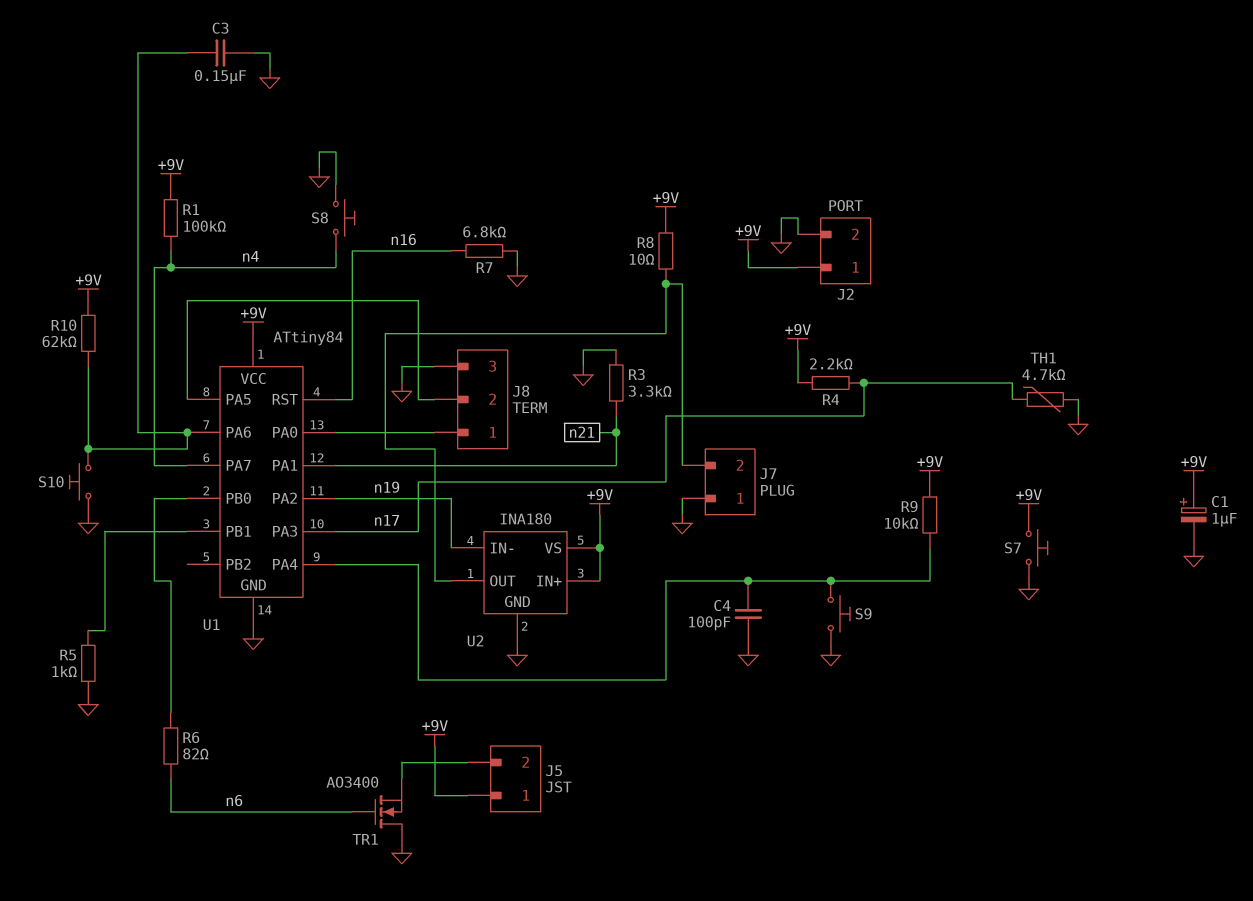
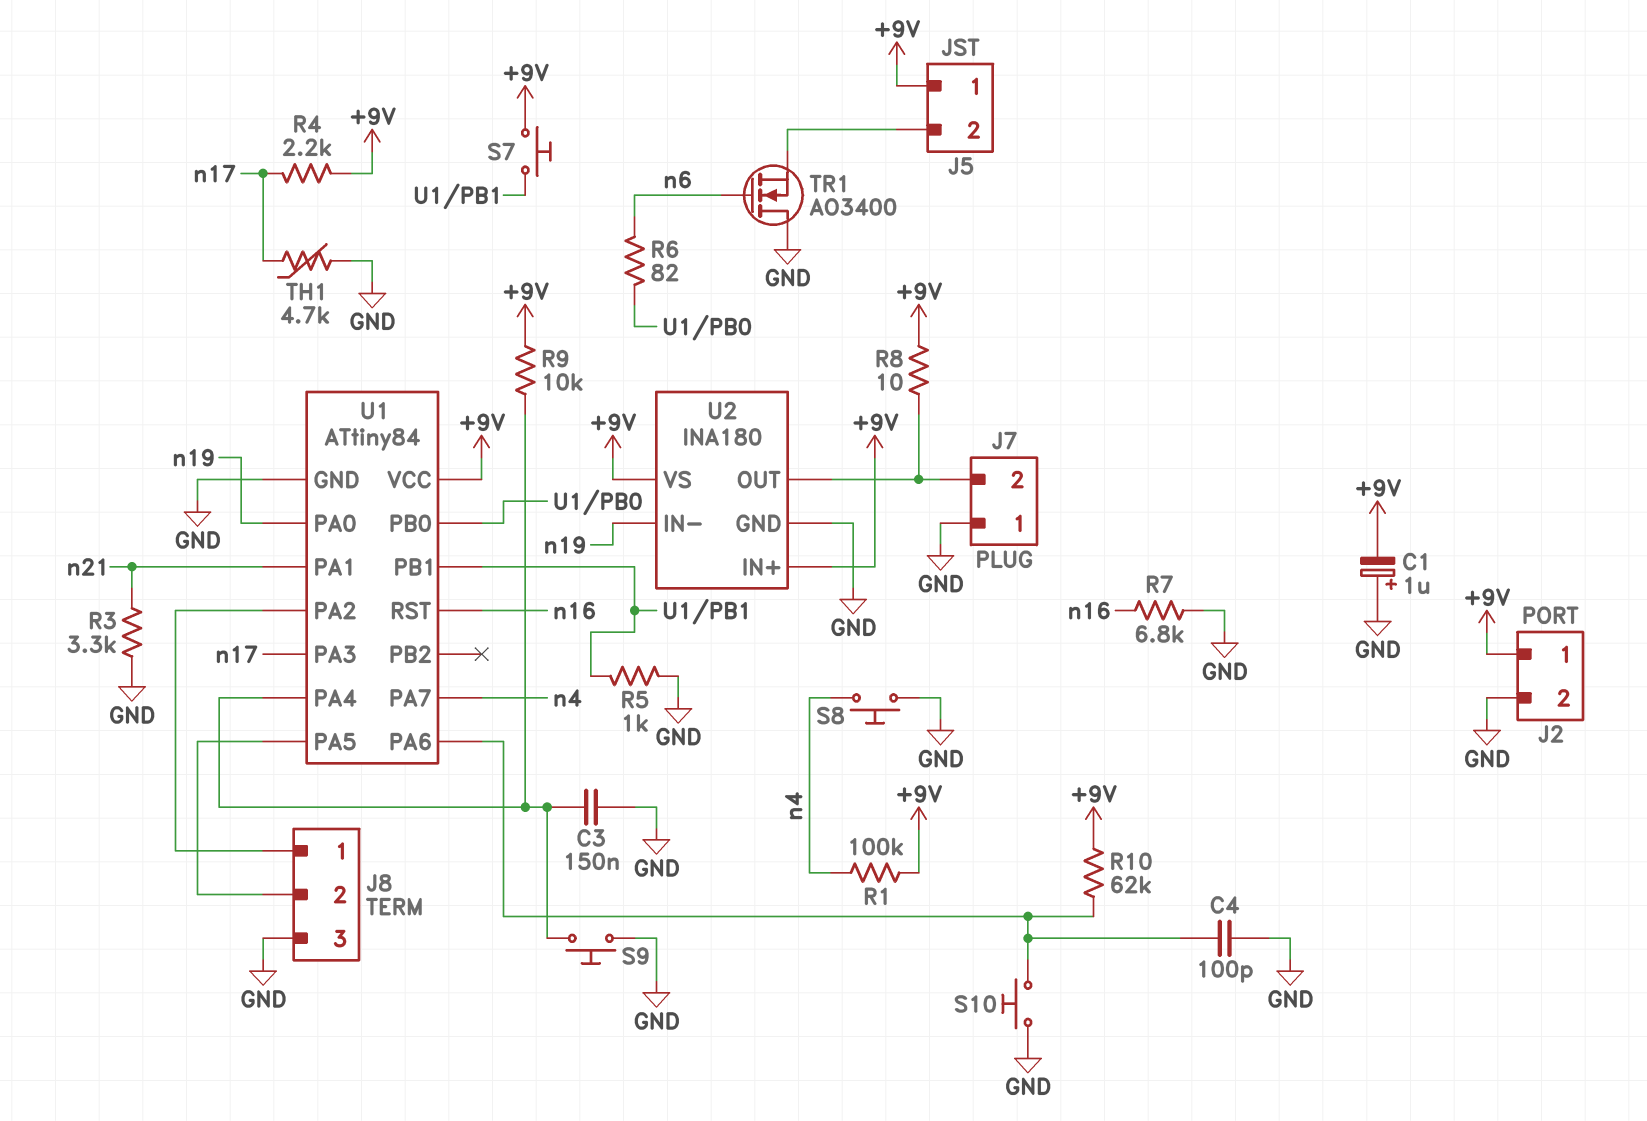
C1: 1uF (plus +9V, minus GND) -> 1uF (plus GND, minus +9V)
C3: 150nF (GND, U1/PA6) -> 150nF (GND, U1/PA4)
C4: 100pF (GND, U1/PA4) -> 100pF (GND, U1/PA6)
S7: button (+9V, GND) -> button (+9V, U1/PB1)
U1 pin PA0: J8/1 -> n19
U1 pin PA2: n19 -> J8/1

